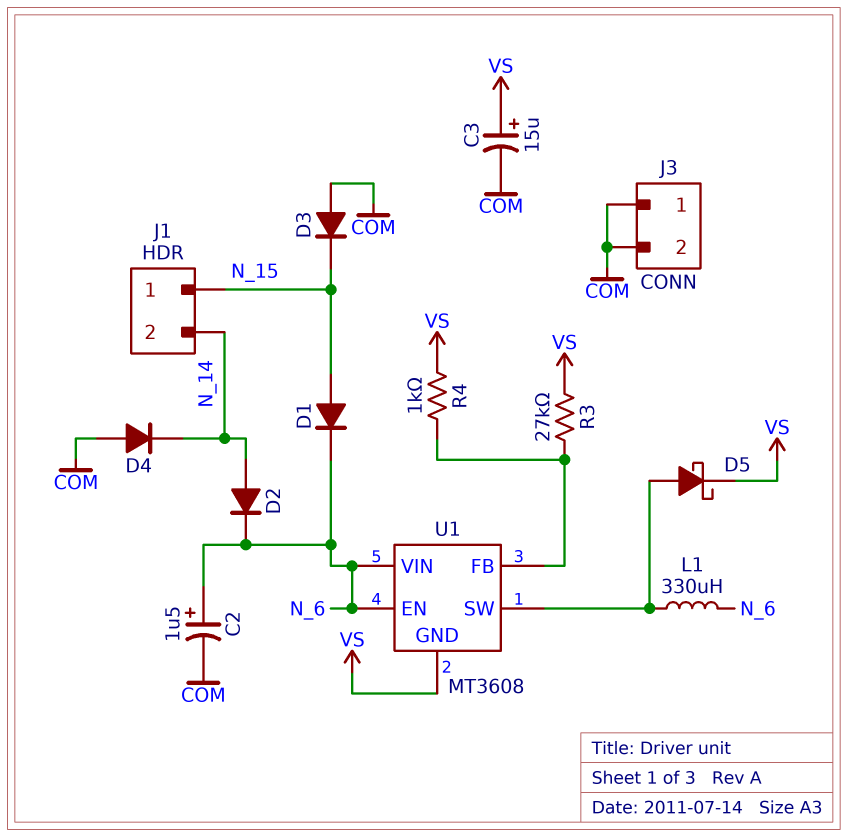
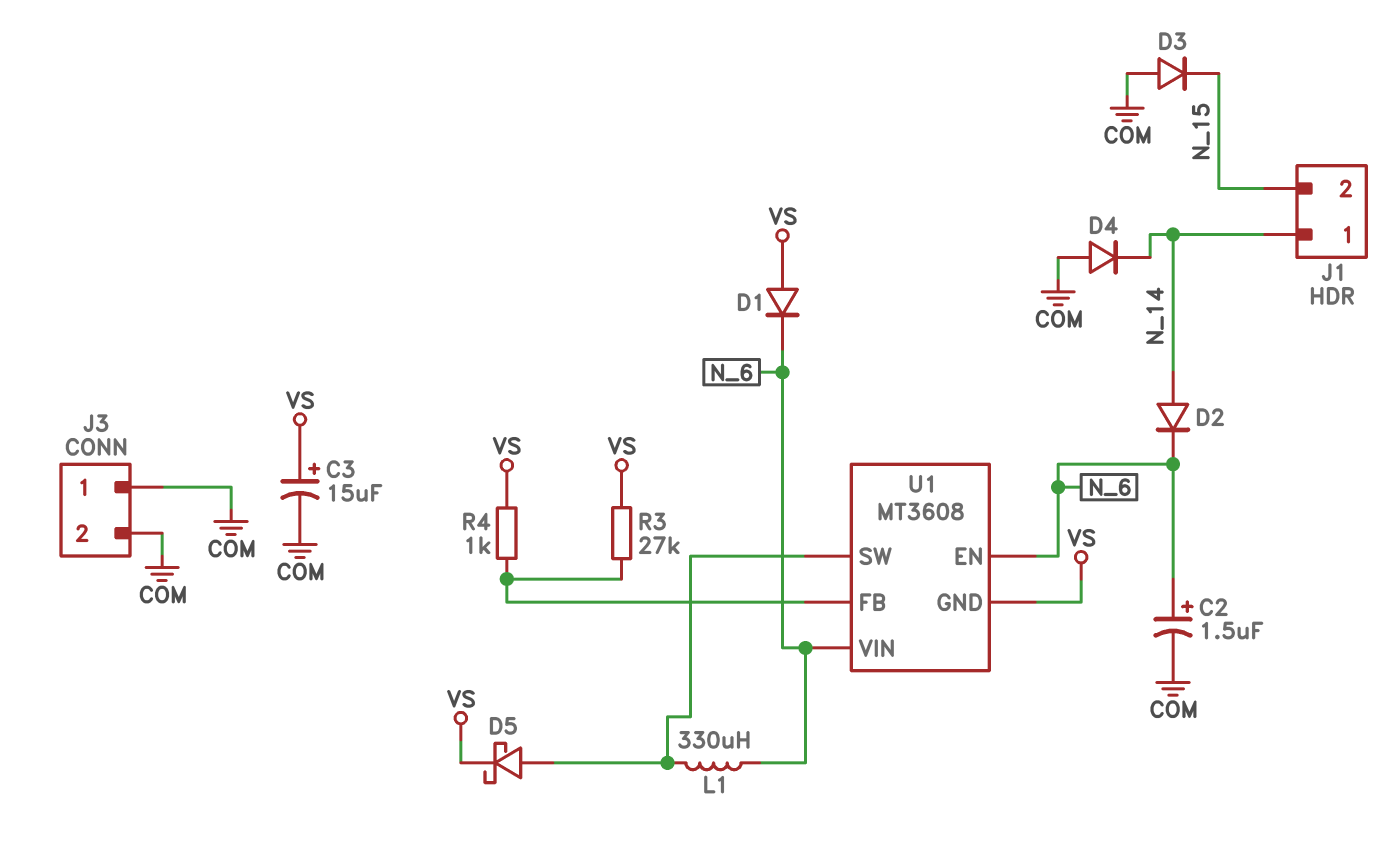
D1: diode (A N_15, K N_6) -> diode (A VS, K N_6)
J1 pin 1: N_15 -> N_14
J1 pin 2: N_14 -> N_15

